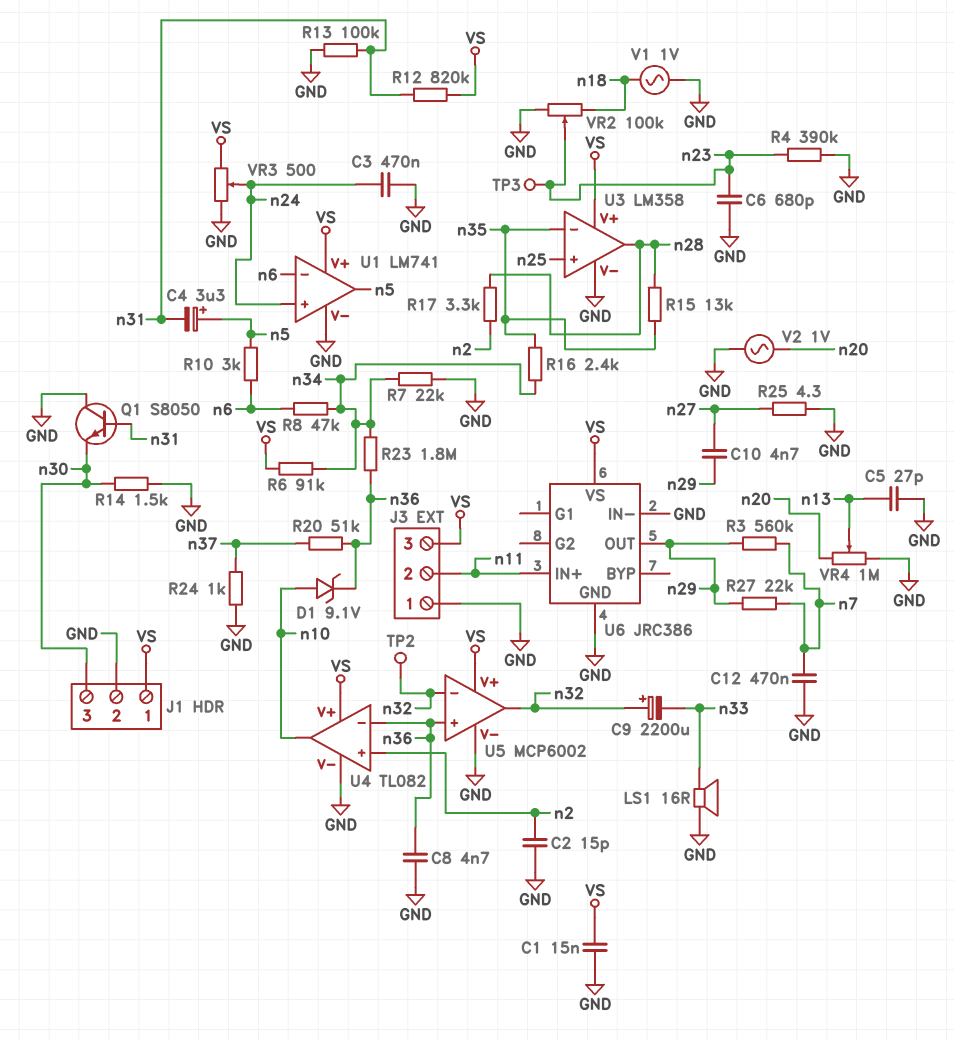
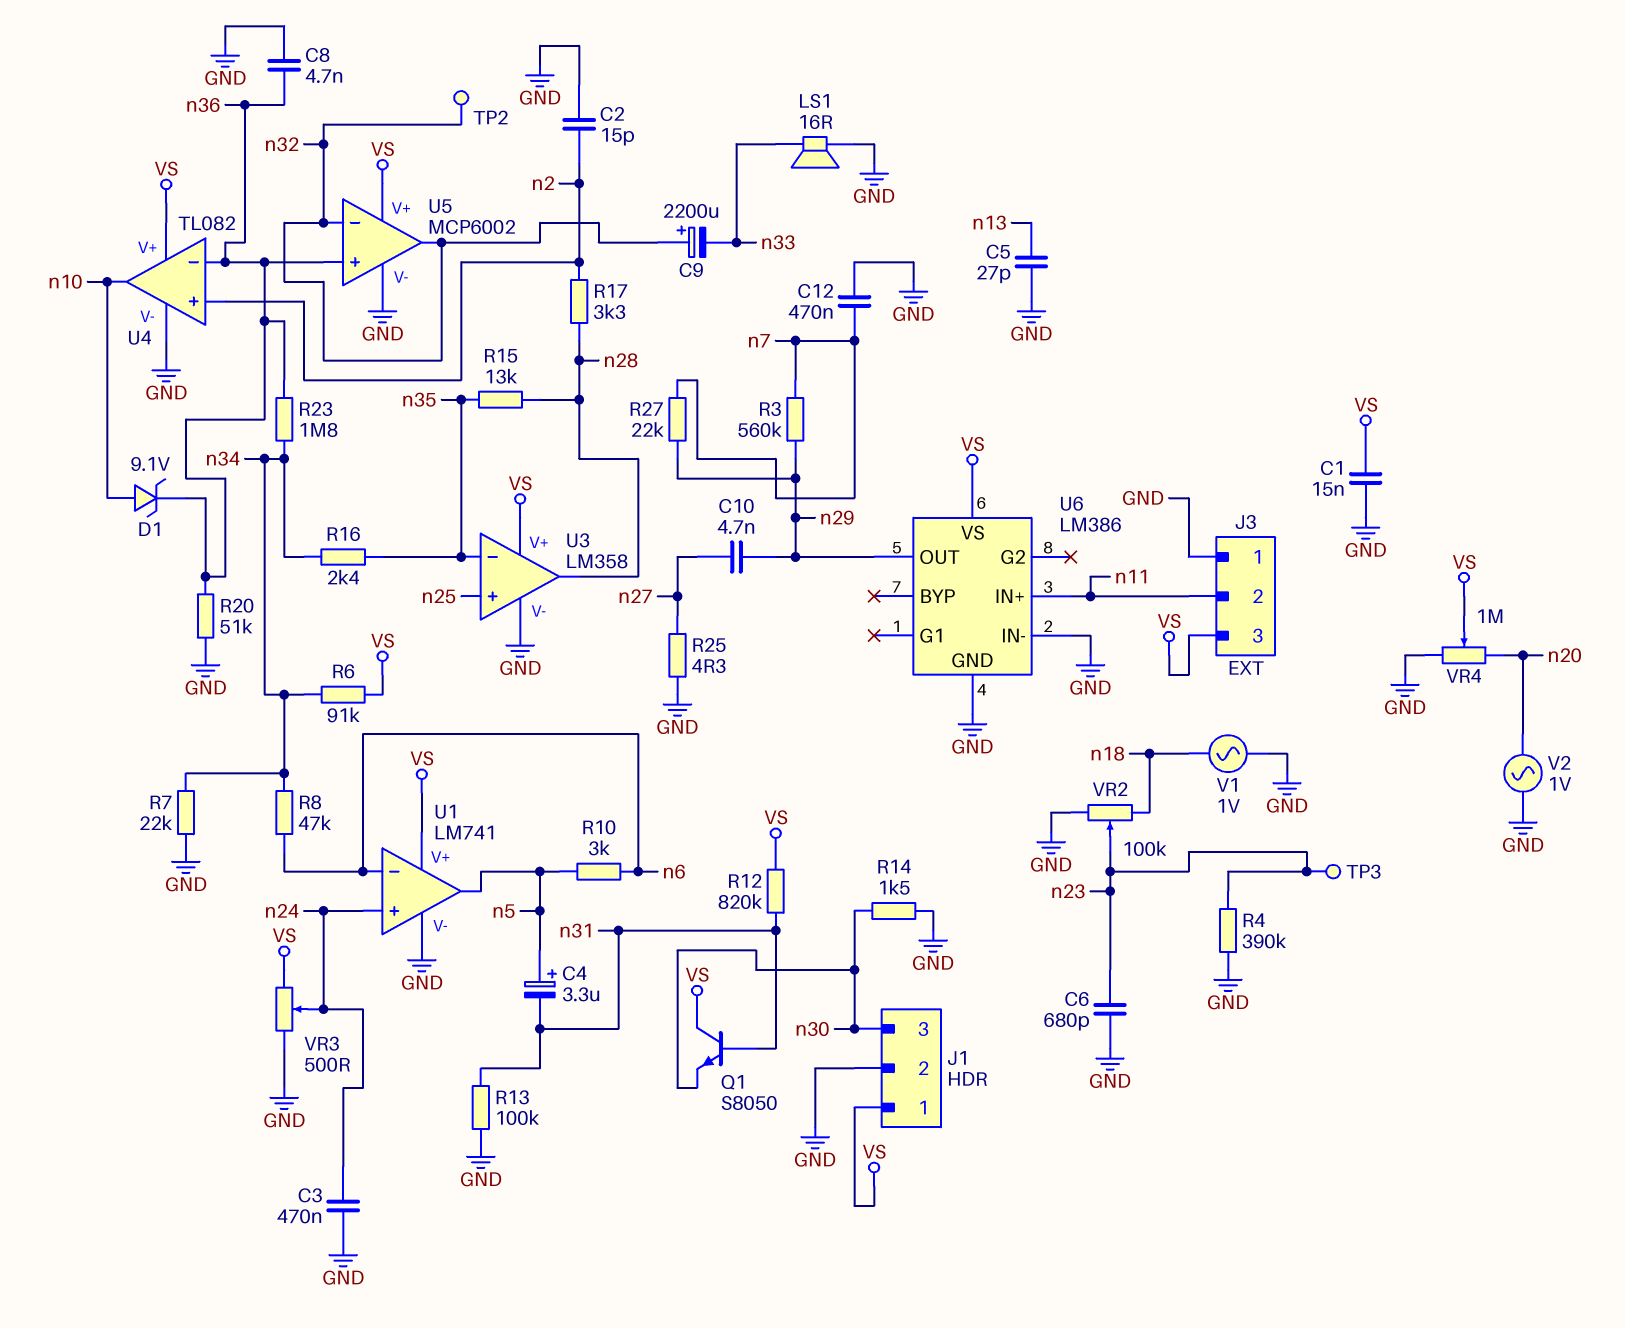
Q1: NPN S8050 (B n31, C GND, E n30) -> NPN S8050 (B n31, C VS, E n30)
R20: 51k (n36, n37) -> 51k (GND, n36)
R24: 1k (GND, n37) -> none
U6: JRC386 -> LM386
VR4: 1M (GND, n20, wiper n13) -> 1M (GND, n20, wiper VS)

